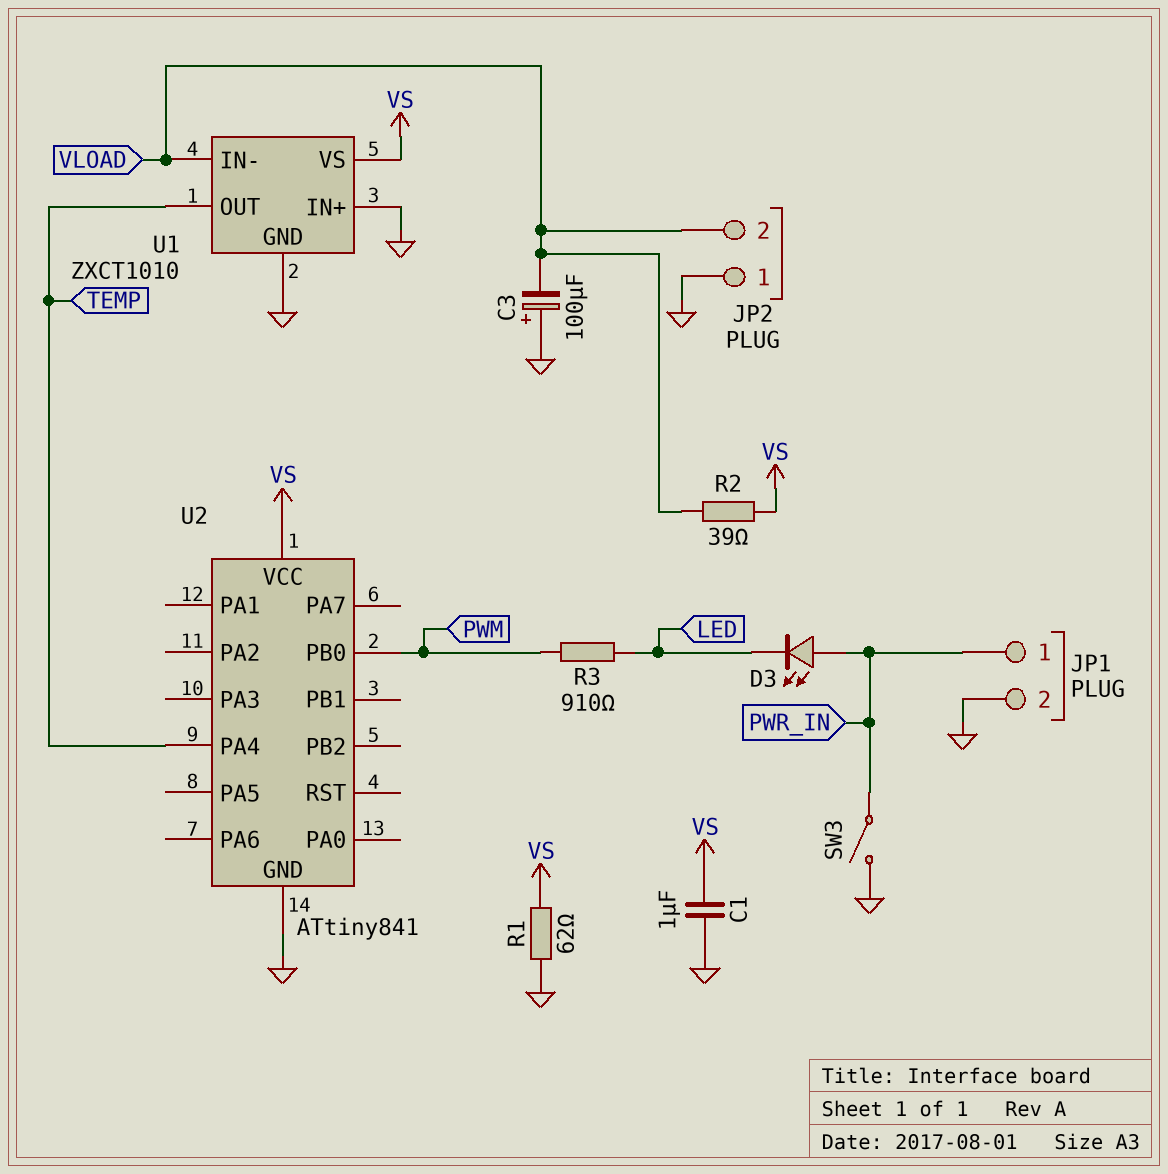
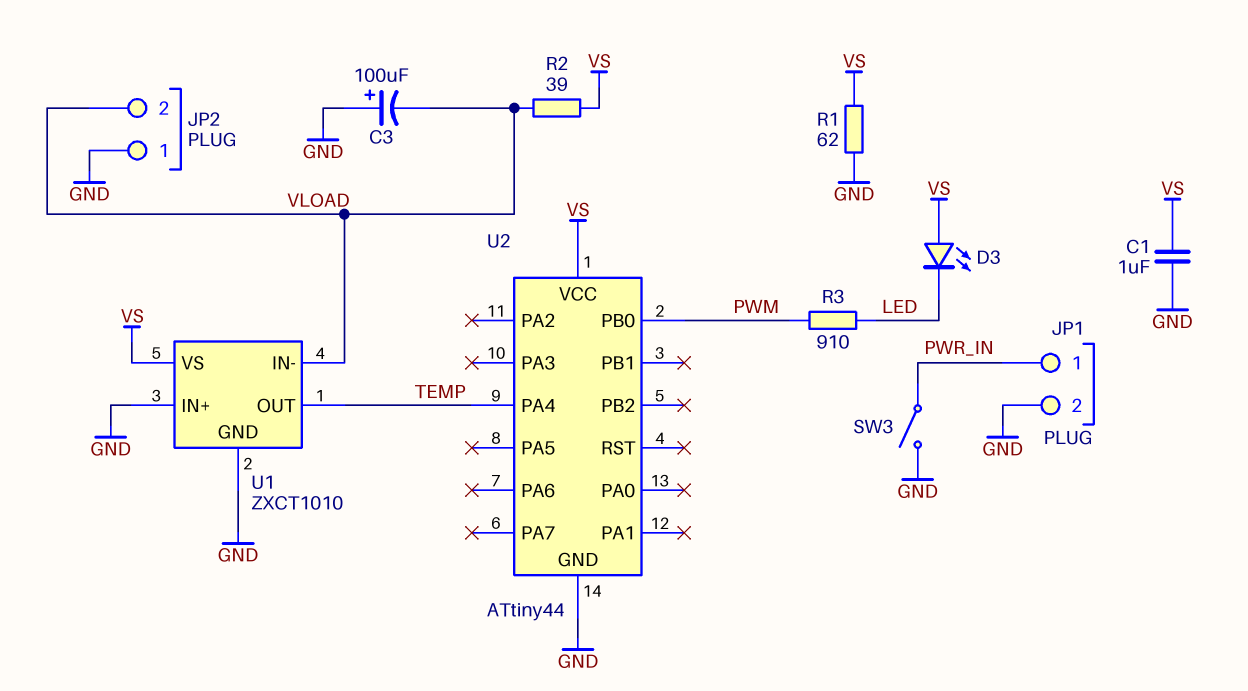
D3: LED (A PWR_IN, K LED) -> LED (A VS, K LED)
U2: ATtiny841 -> ATtiny44

